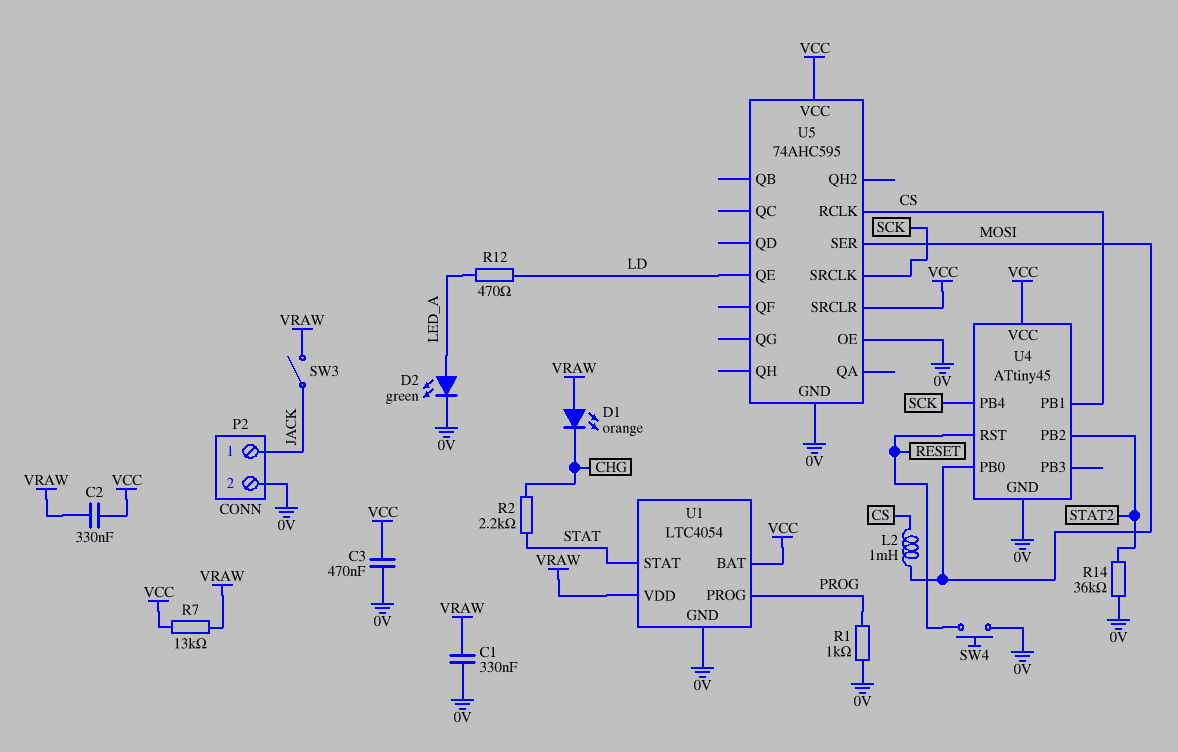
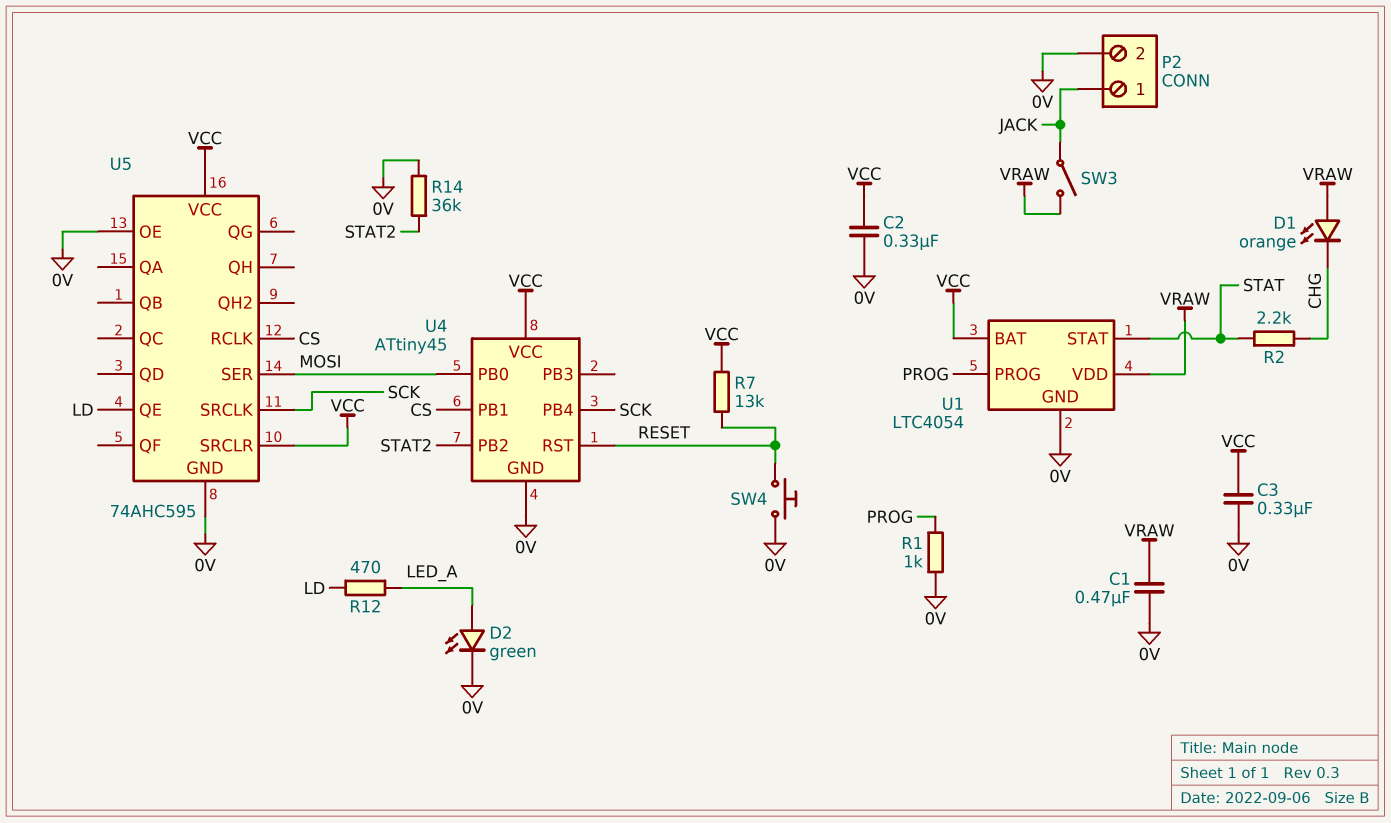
C1: 330nF (0V, VRAW) -> 470nF (0V, VRAW)
C2: 330nF (VCC, VRAW) -> 330nF (0V, VCC)
C3: 470nF (0V, VCC) -> 330nF (0V, VCC)
L2: 1mH (CS, MOSI) -> none
R7: 13k (VCC, VRAW) -> 13k (RESET, VCC)

